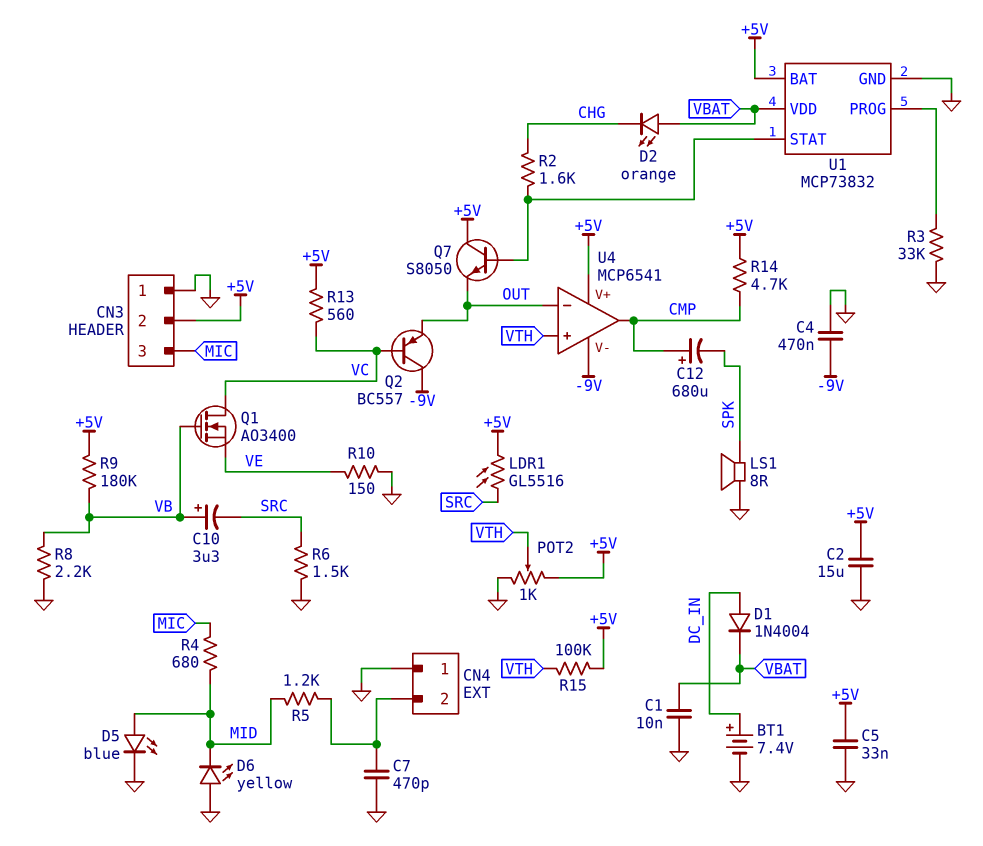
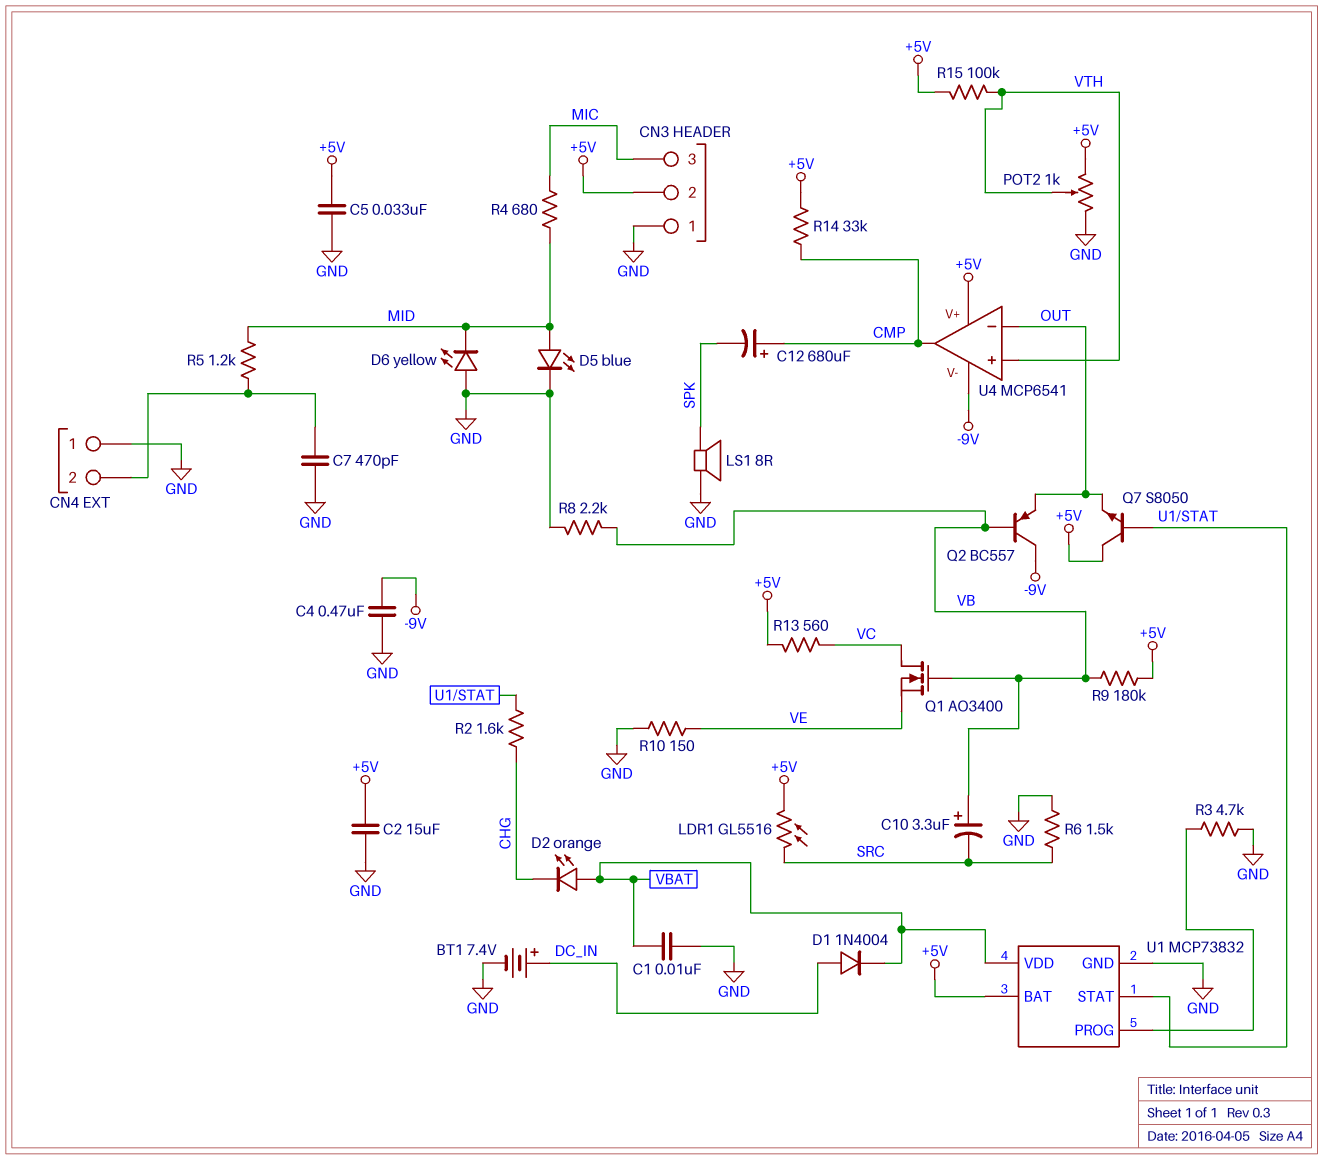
Q2: PNP BC557 (B VC, C -9V, E OUT) -> PNP BC557 (B VB, C -9V, E OUT)
R3: 33k (GND, U1/PROG) -> 4.7k (GND, U1/PROG)
R14: 4.7k (+5V, CMP) -> 33k (+5V, CMP)

